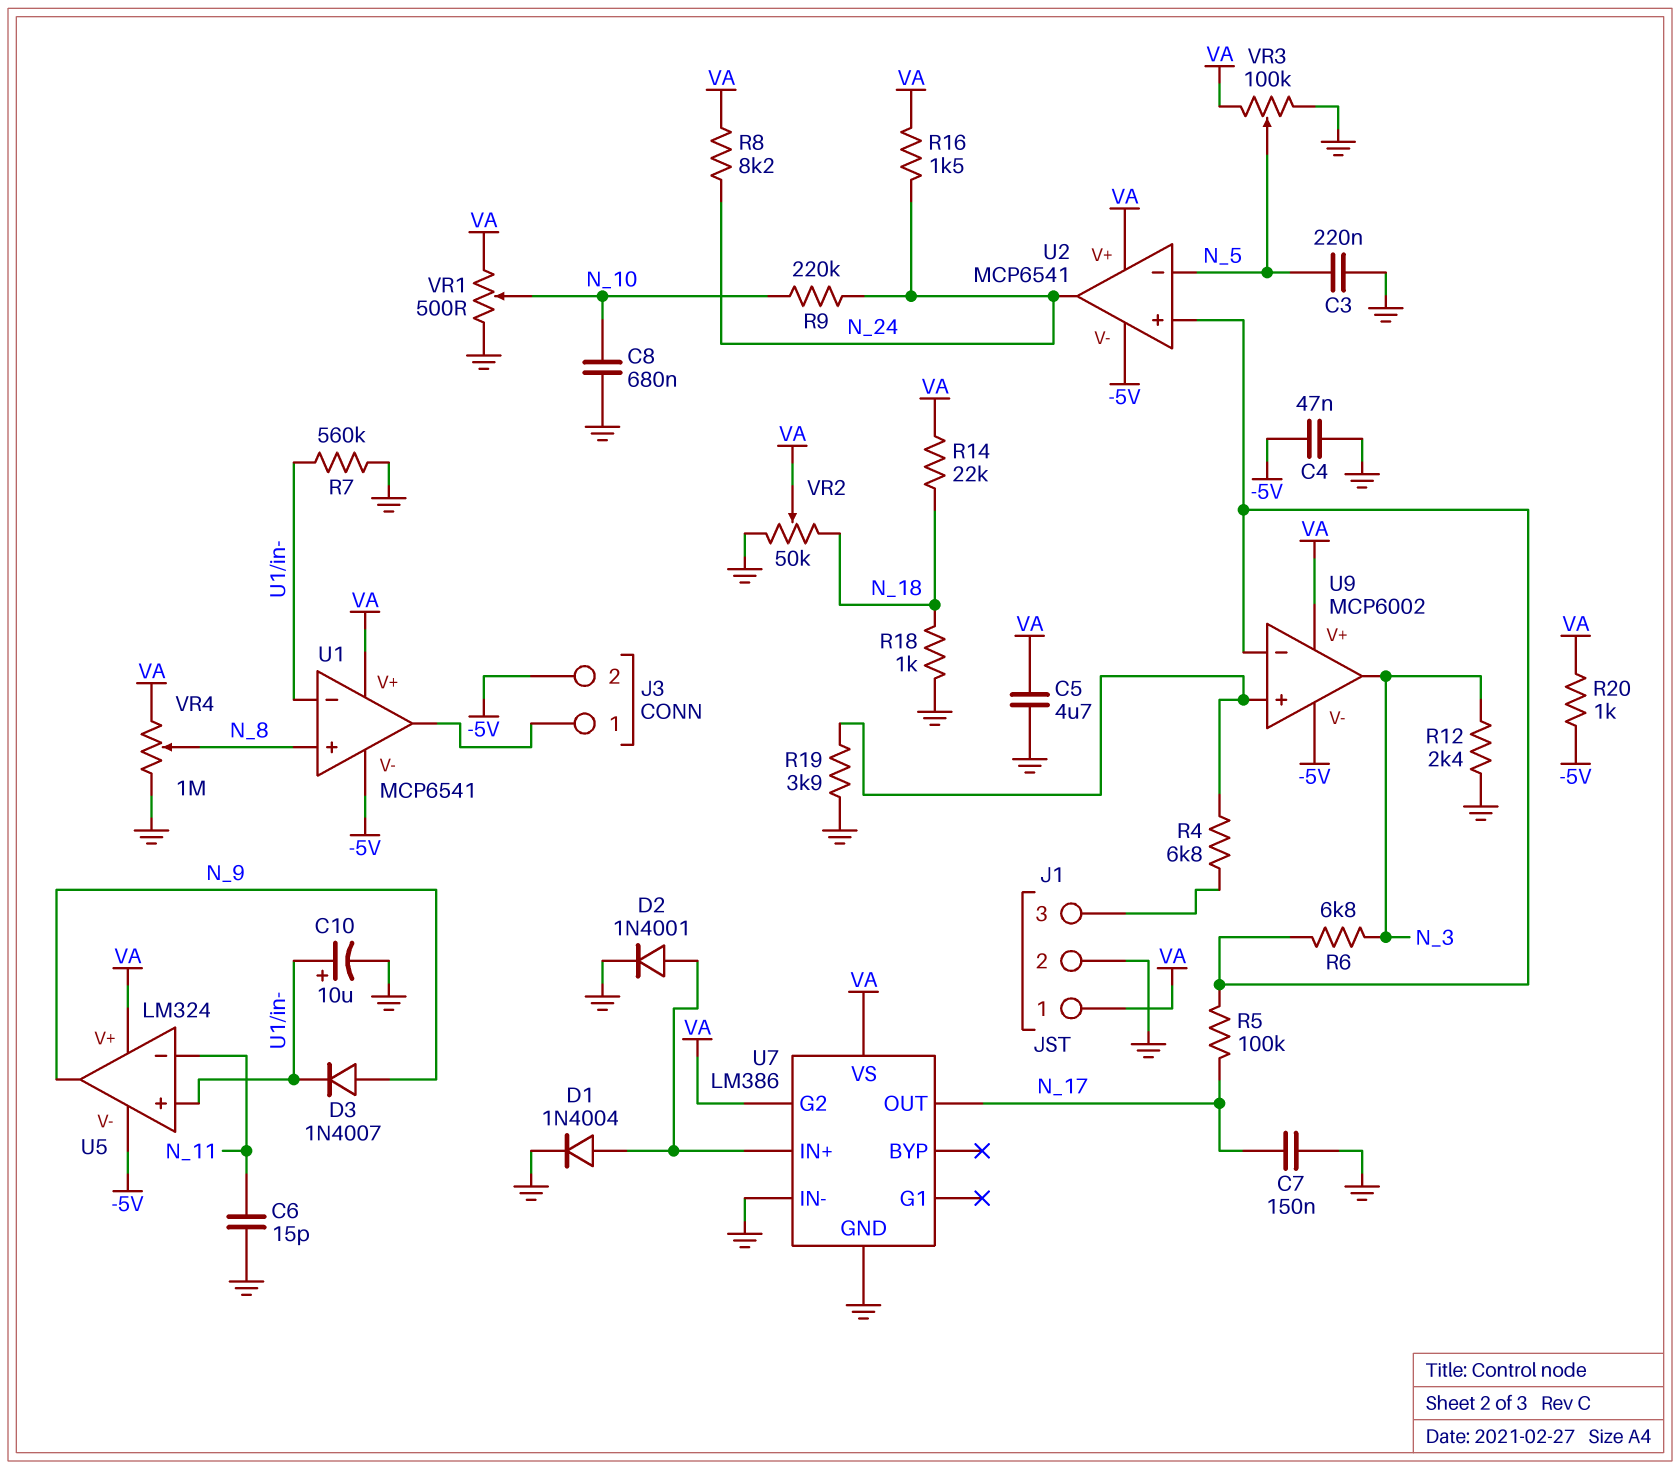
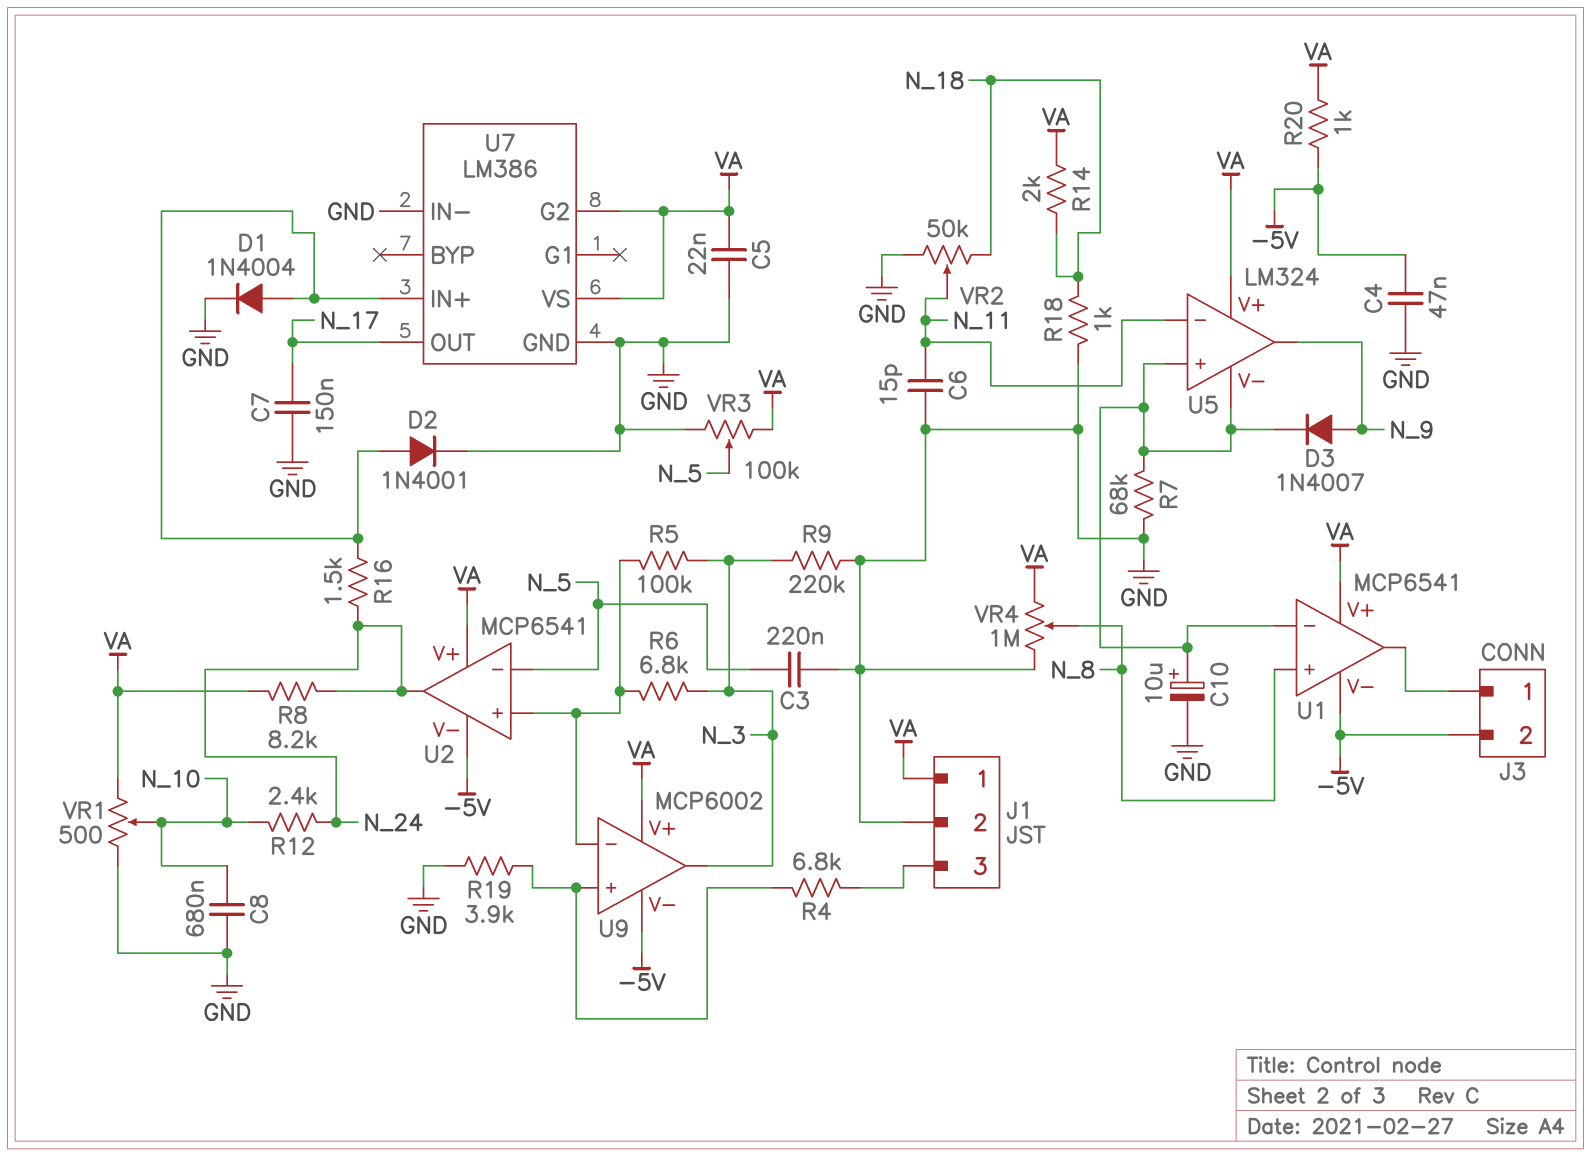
C5: 4.7uF (GND, VA) -> 22nF (GND, VA)
R5: 100k (N_17, U2/in+) -> 100k (N_3, U2/in+)
R7: 560k (GND, U1/in-) -> 68k (GND, U1/in-)
R9: 220k (N_10, N_24) -> 220k (GND, N_3)
R12: 2.4k (GND, N_3) -> 2.4k (N_10, N_24)
R14: 22k (N_18, VA) -> 2k (N_18, VA)
R16: 1.5k (N_24, VA) -> 1.5k (N_24, U7/IN+)
U5 pin V-: -5V -> U1/in-
VR2: 50k (GND, N_18, wiper VA) -> 50k (GND, N_18, wiper N_11)

